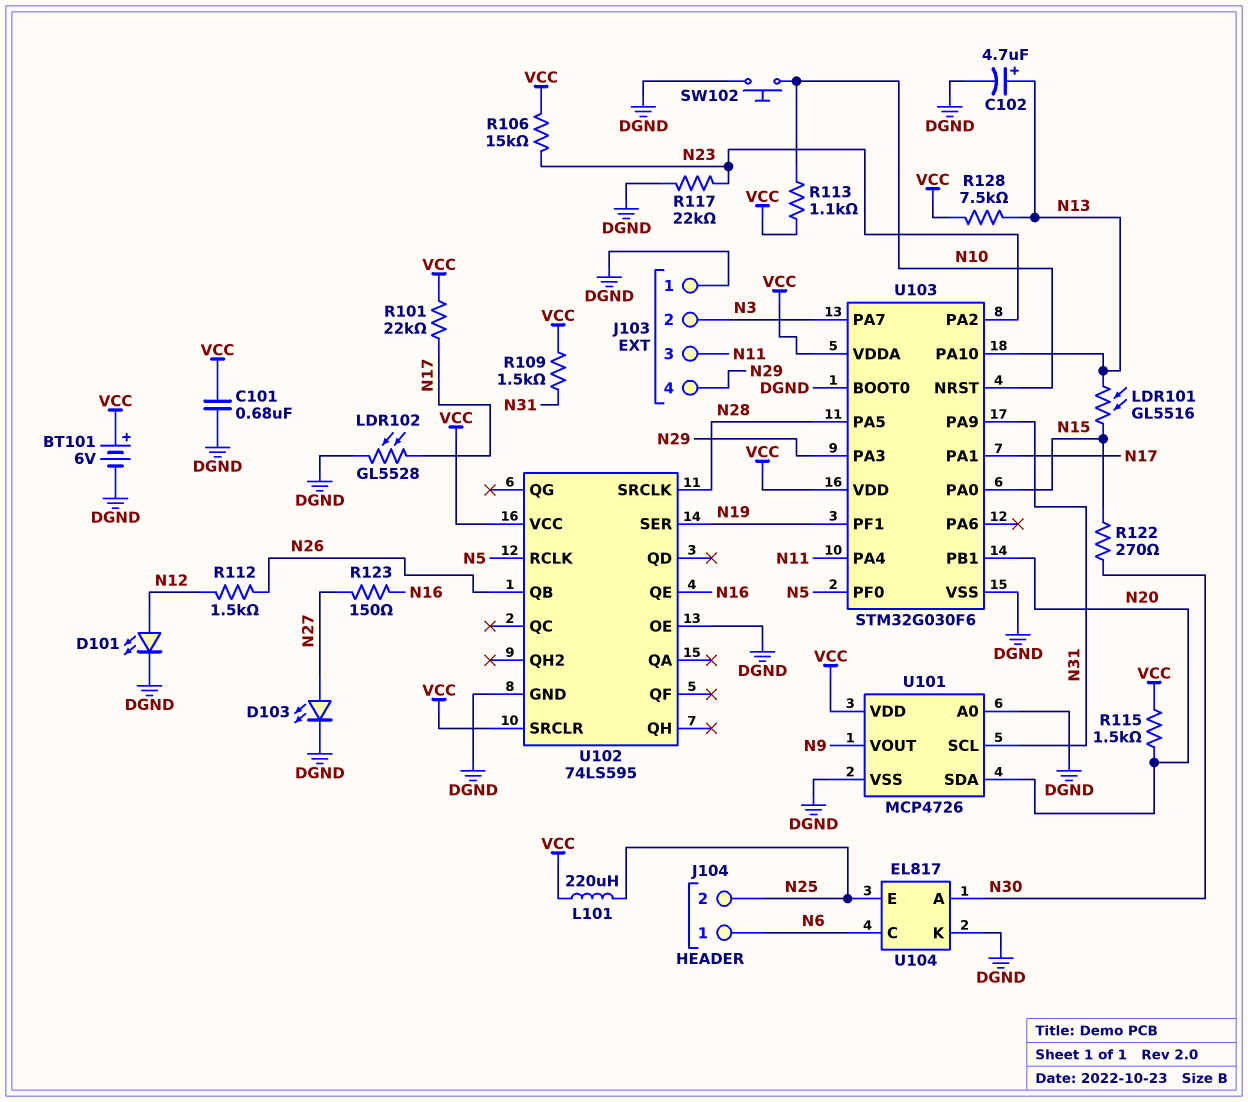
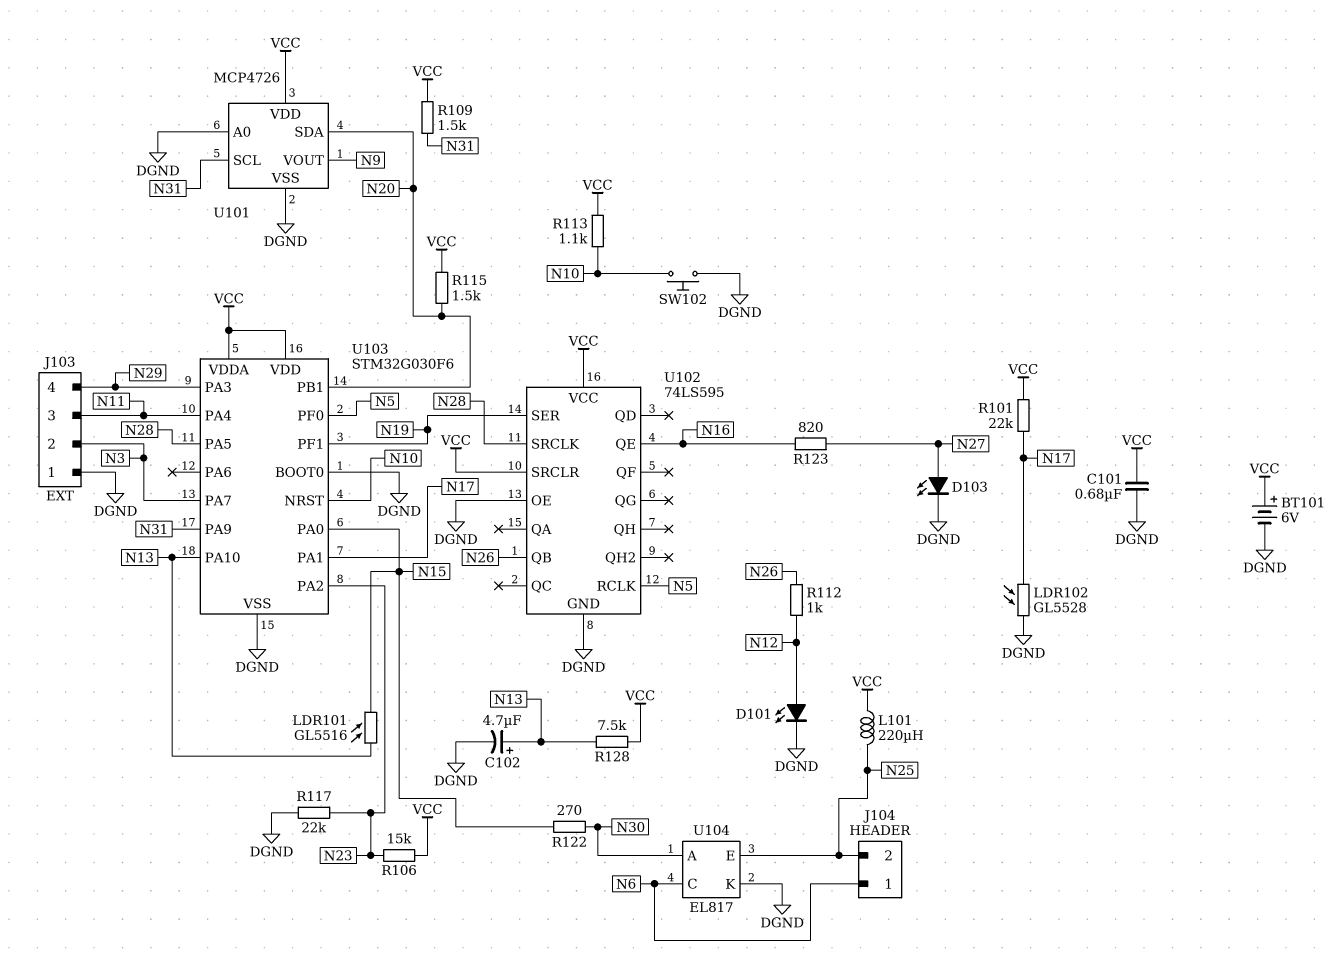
R112: 1.5k (N12, N26) -> 1k (N12, N26)
R123: 150 (N16, N27) -> 820 (N16, N27)

